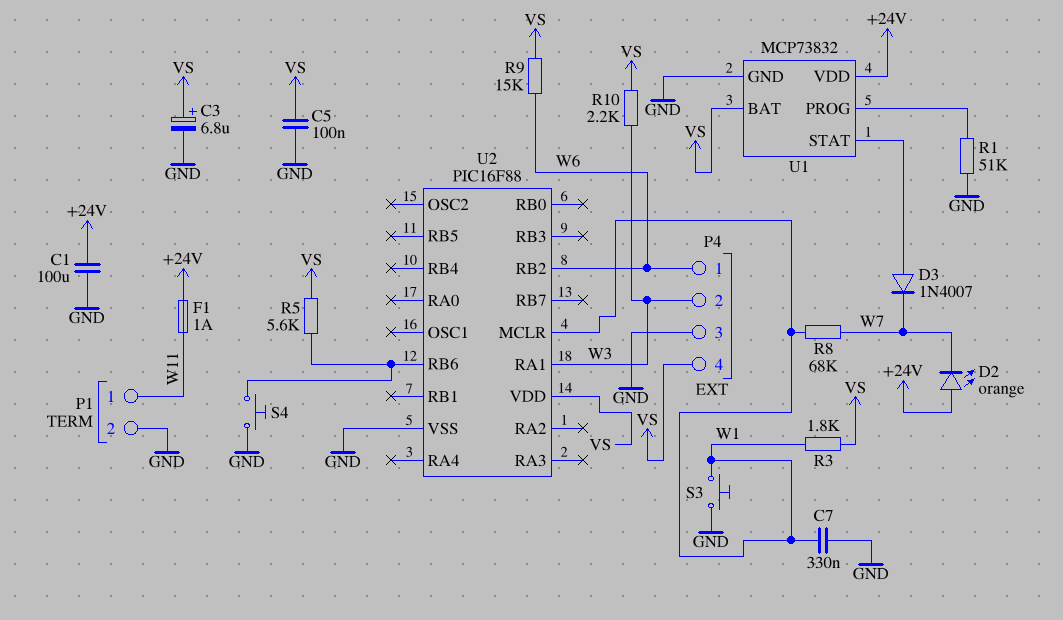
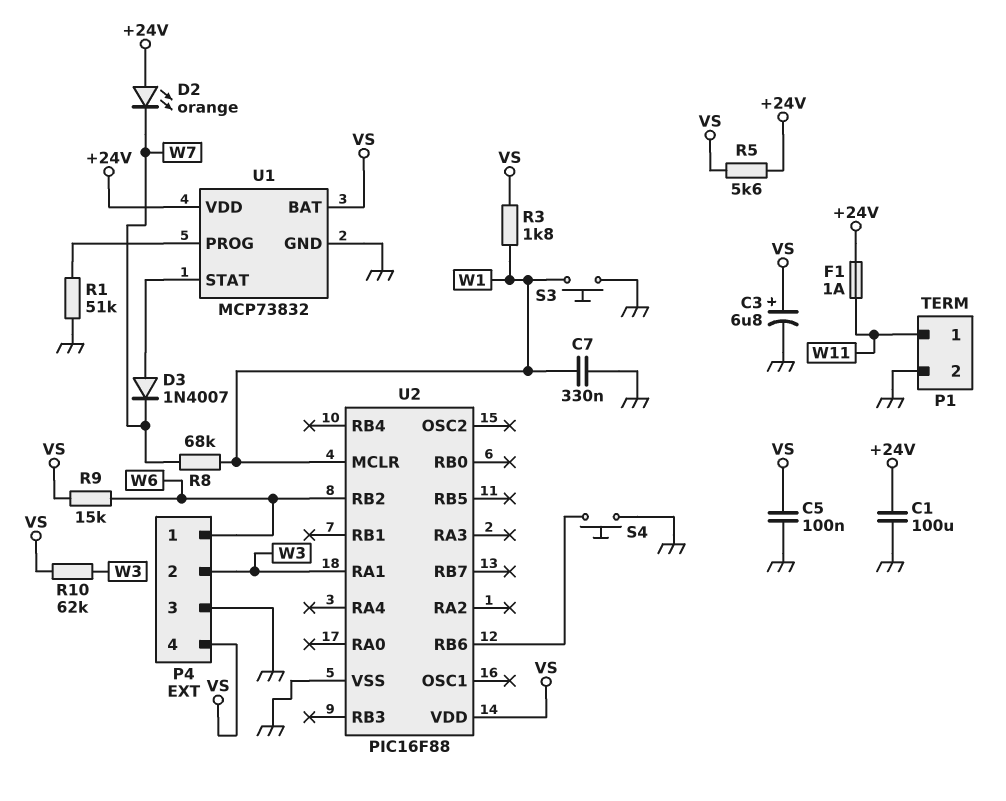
R5: 5.6k (U2/RB6, VS) -> 5.6k (+24V, VS)
R10: 2.2k (VS, W3) -> 62k (VS, W3)

